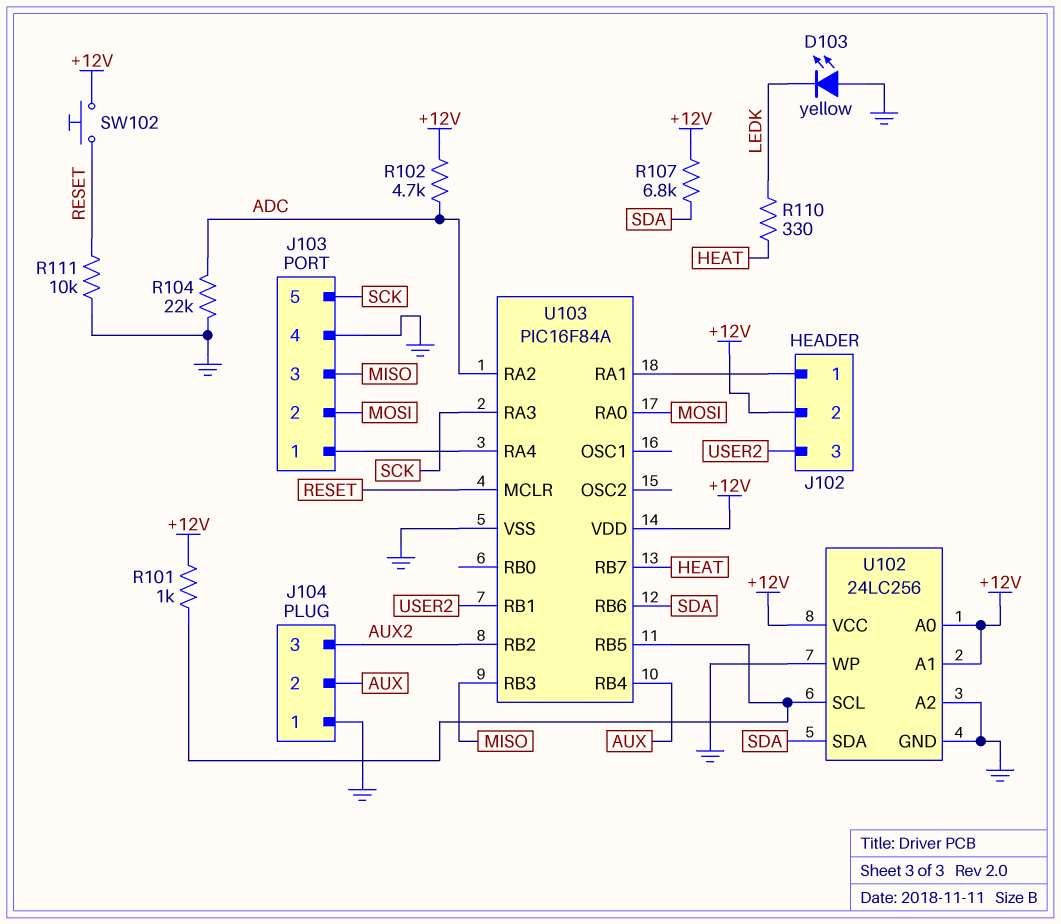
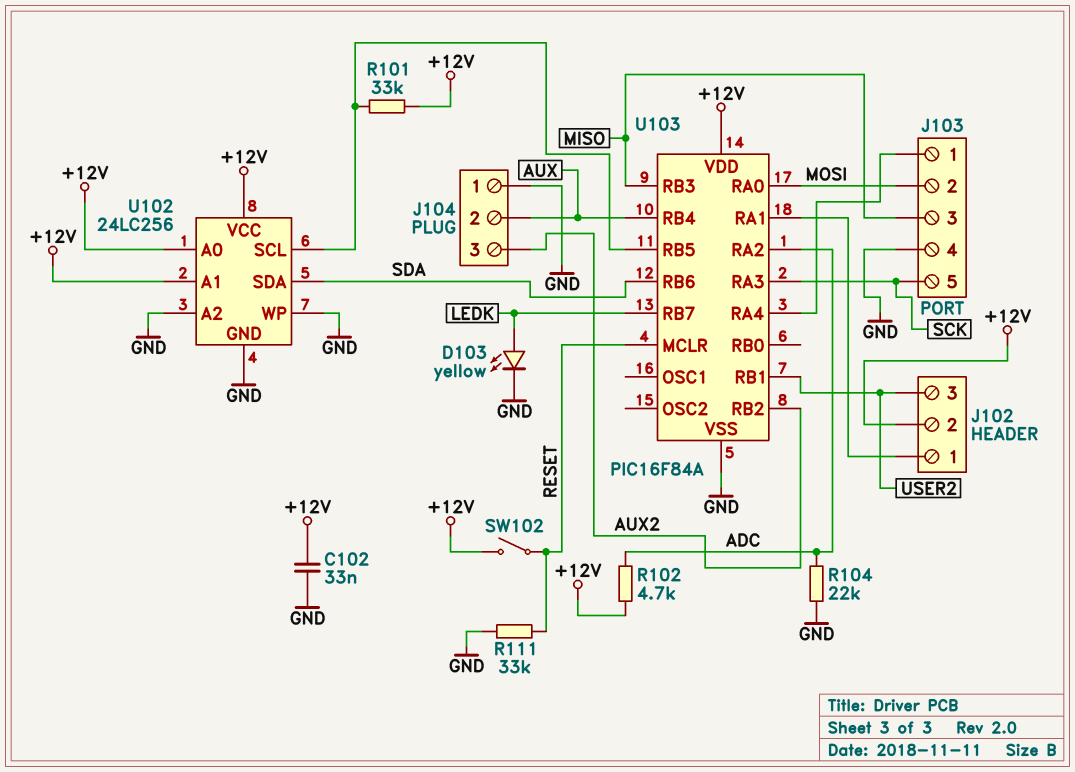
C102: none -> 33nF (+12V, GND)
D103: LED yellow (A GND, K LEDK) -> LED yellow (A LEDK, K GND)
R101: 1k (+12V, U102/SCL) -> 33k (+12V, U102/SCL)
R107: 6.8k (+12V, SDA) -> none
R110: 330 (HEAT, LEDK) -> none
R111: 10k (GND, RESET) -> 33k (GND, RESET)
SW102: button (+12V, RESET) -> switch (+12V, RESET)
U103 pin RB7: HEAT -> LEDK

